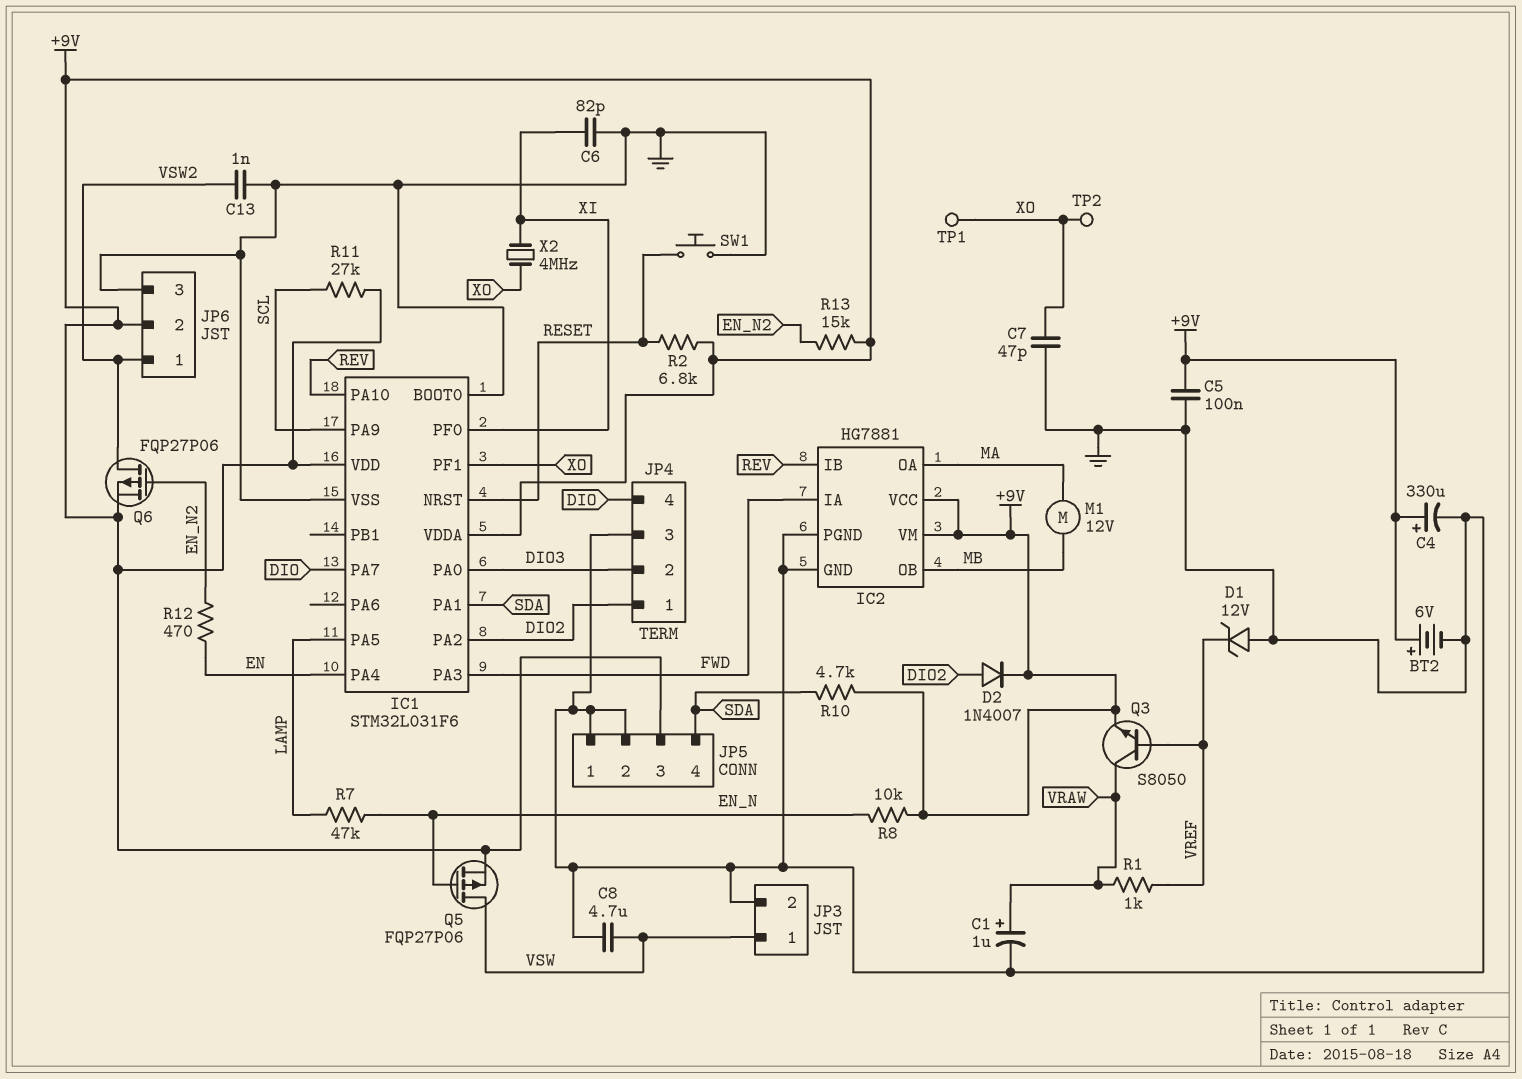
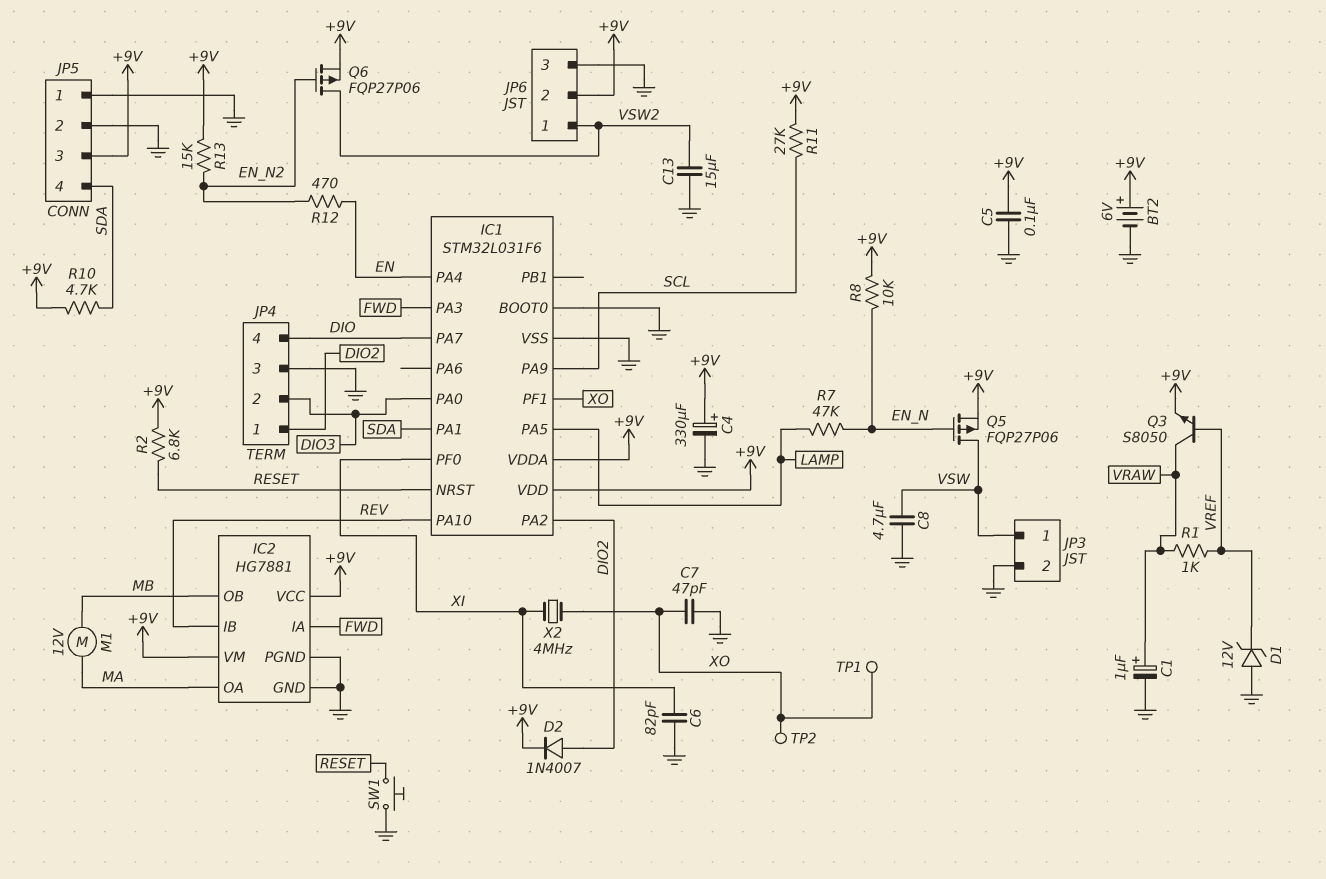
C13: 1nF (GND, VSW2) -> 15uF (GND, VSW2)

